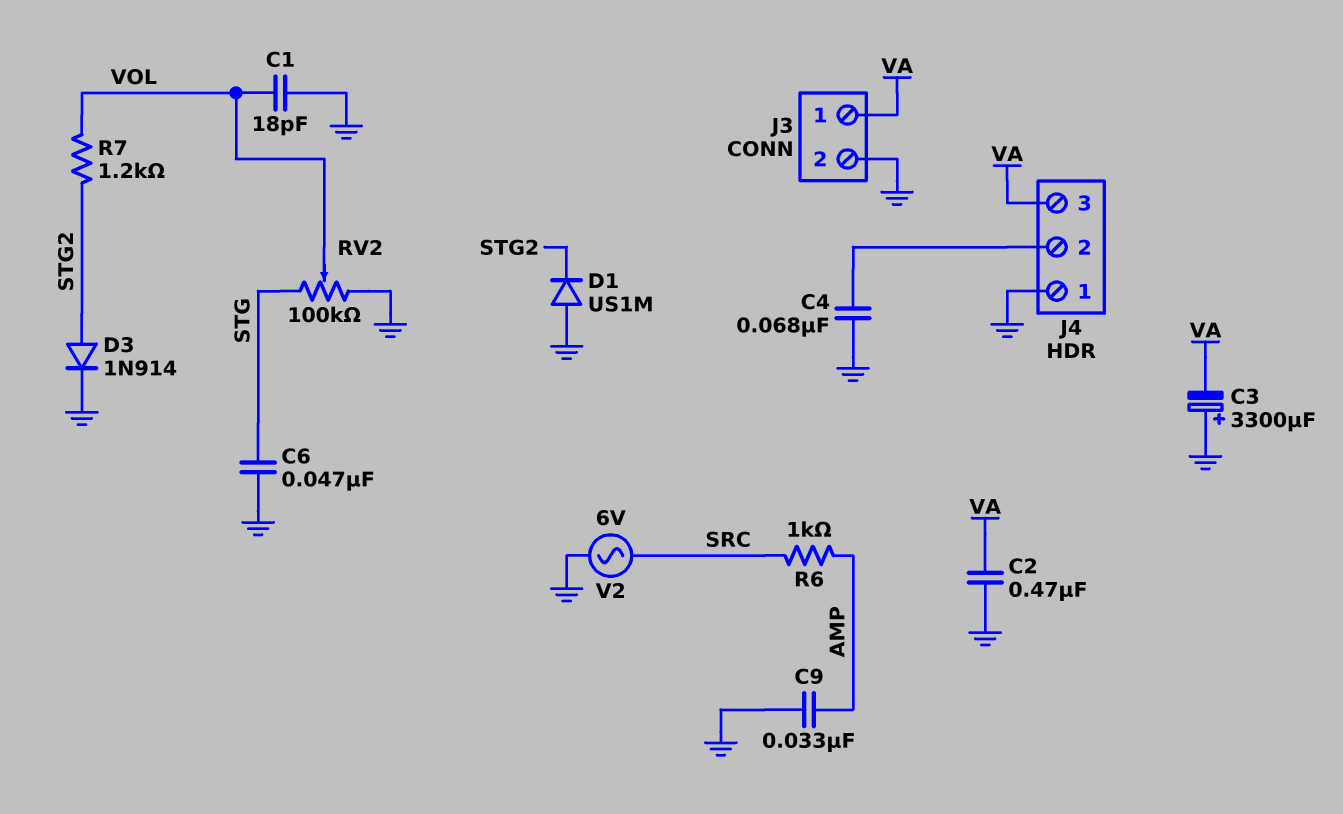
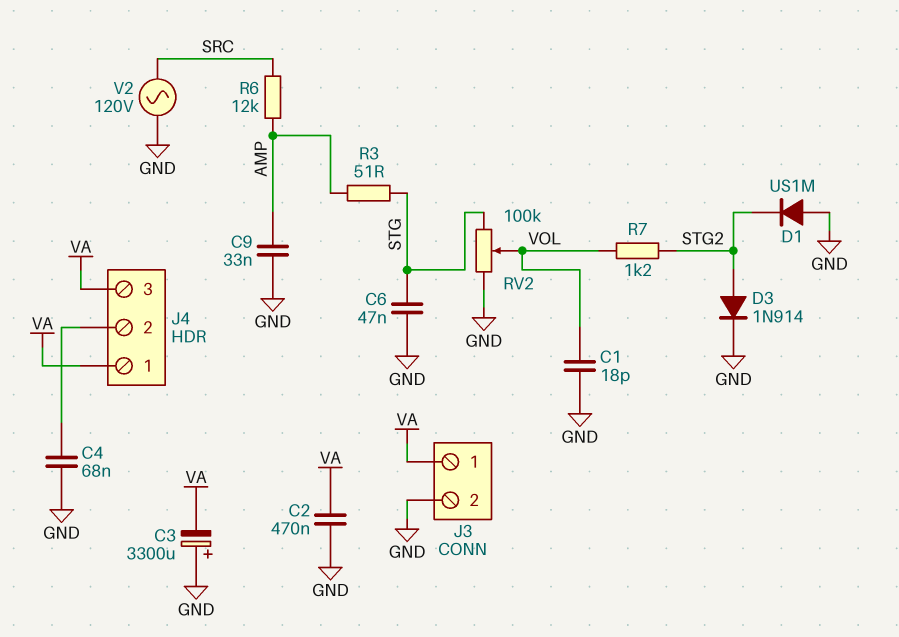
J4 pin 1: GND -> VA
R3: none -> 51 (AMP, STG)
R6: 1k (AMP, SRC) -> 12k (AMP, SRC)
V2: AC 6V (GND, SRC) -> AC 120V (GND, SRC)

